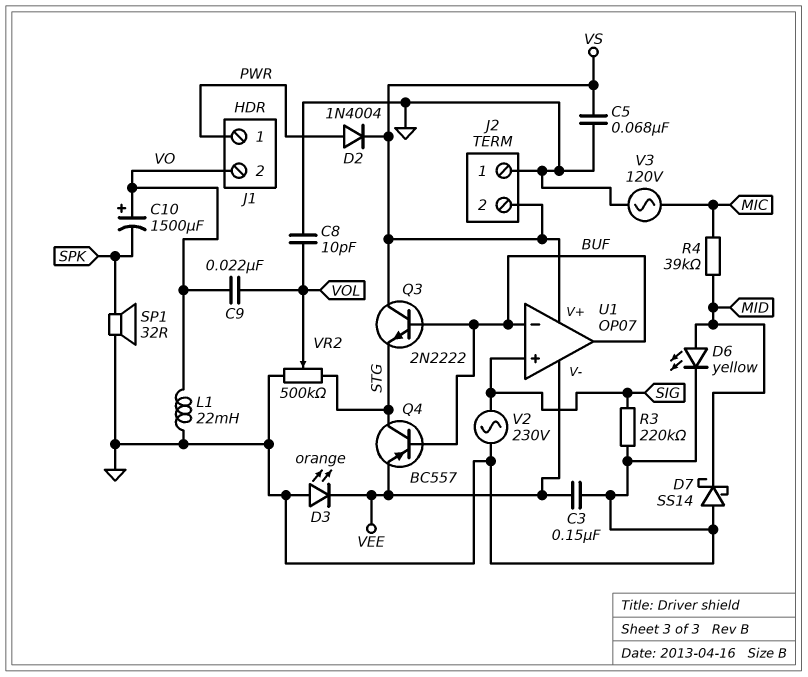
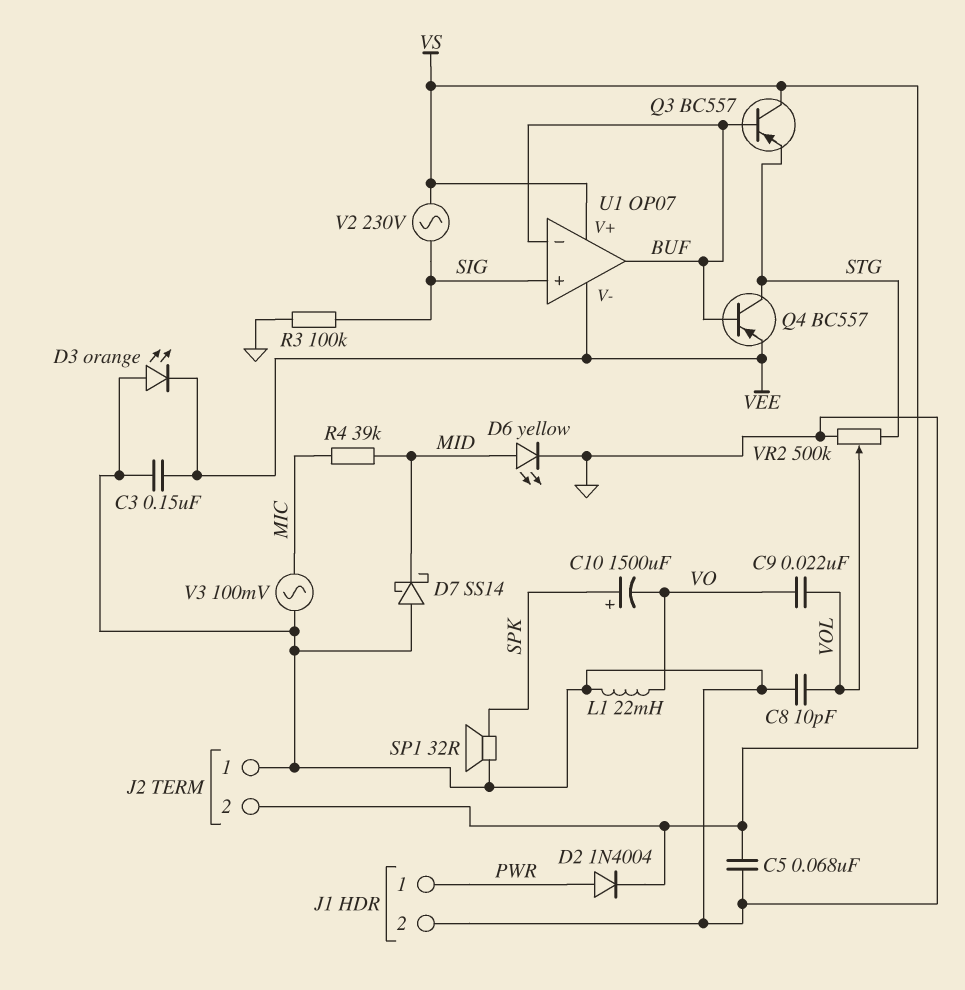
C10: 1500uF (plus VO, minus SPK) -> 1500uF (plus SPK, minus VO)
J1 pin 2: VO -> GND
Q3: NPN 2N2222 (B BUF, C VS, E STG) -> PNP BC557 (B BUF, C VS, E STG)
R3: 220k (GND, SIG) -> 100k (GND, SIG)
V2: AC 230V (GND, SIG) -> AC 230V (SIG, VS)
V3: AC 120V (GND, MIC) -> AC 100mV (GND, MIC)

